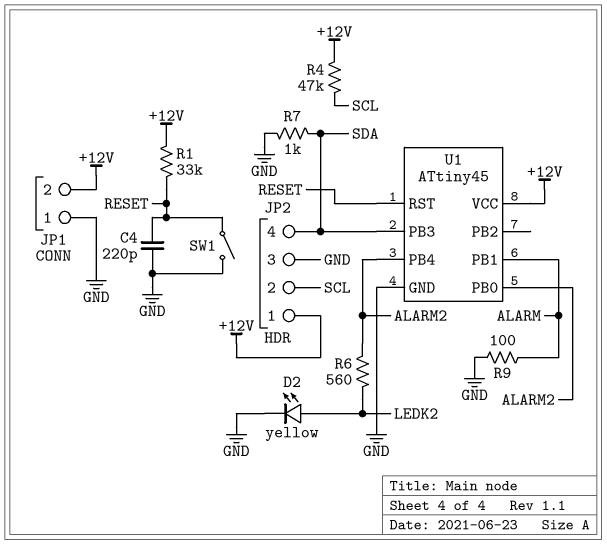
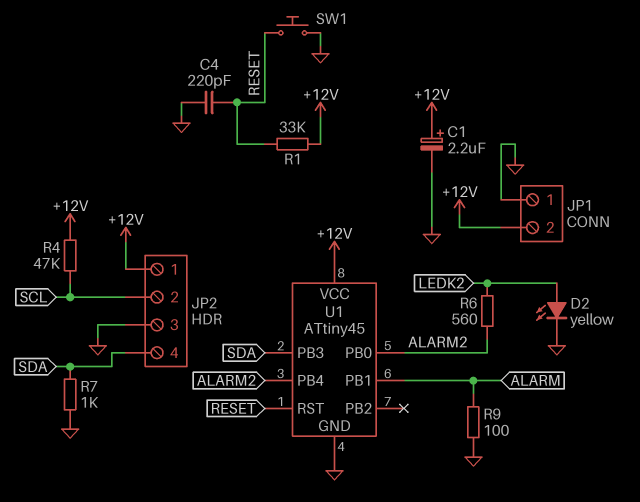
C1: none -> 2.2uF (plus +12V, minus GND)
SW1: switch (GND, RESET) -> button (GND, RESET)

